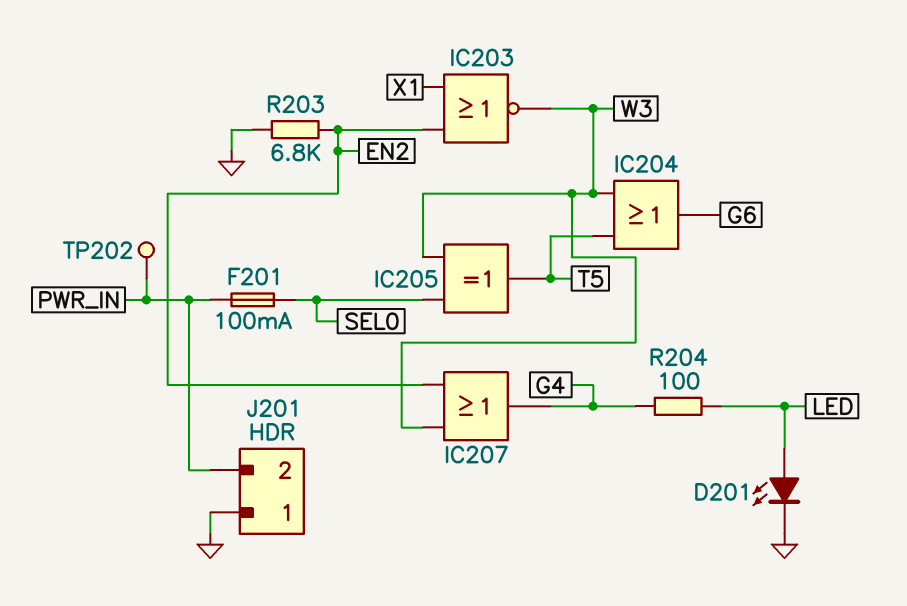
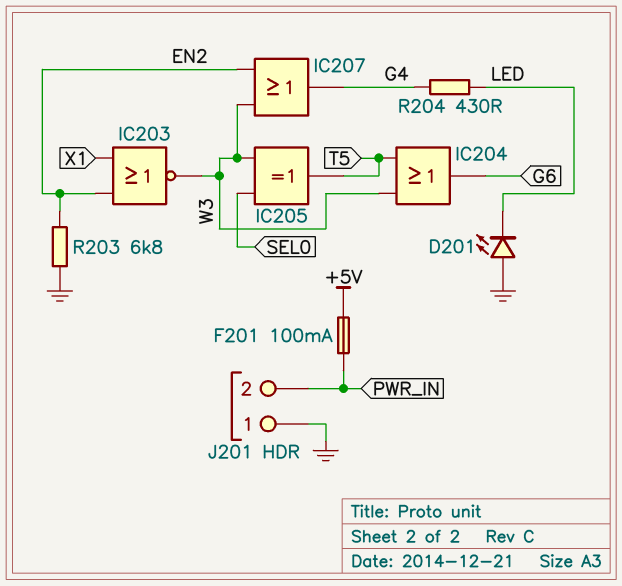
D201: LED (A LED, K GND) -> LED (A GND, K LED)
F201: 100mA (PWR_IN, SEL0) -> 100mA (+5V, PWR_IN)
R204: 100 (G4, LED) -> 430 (G4, LED)
TP202: test point (PWR_IN) -> none

